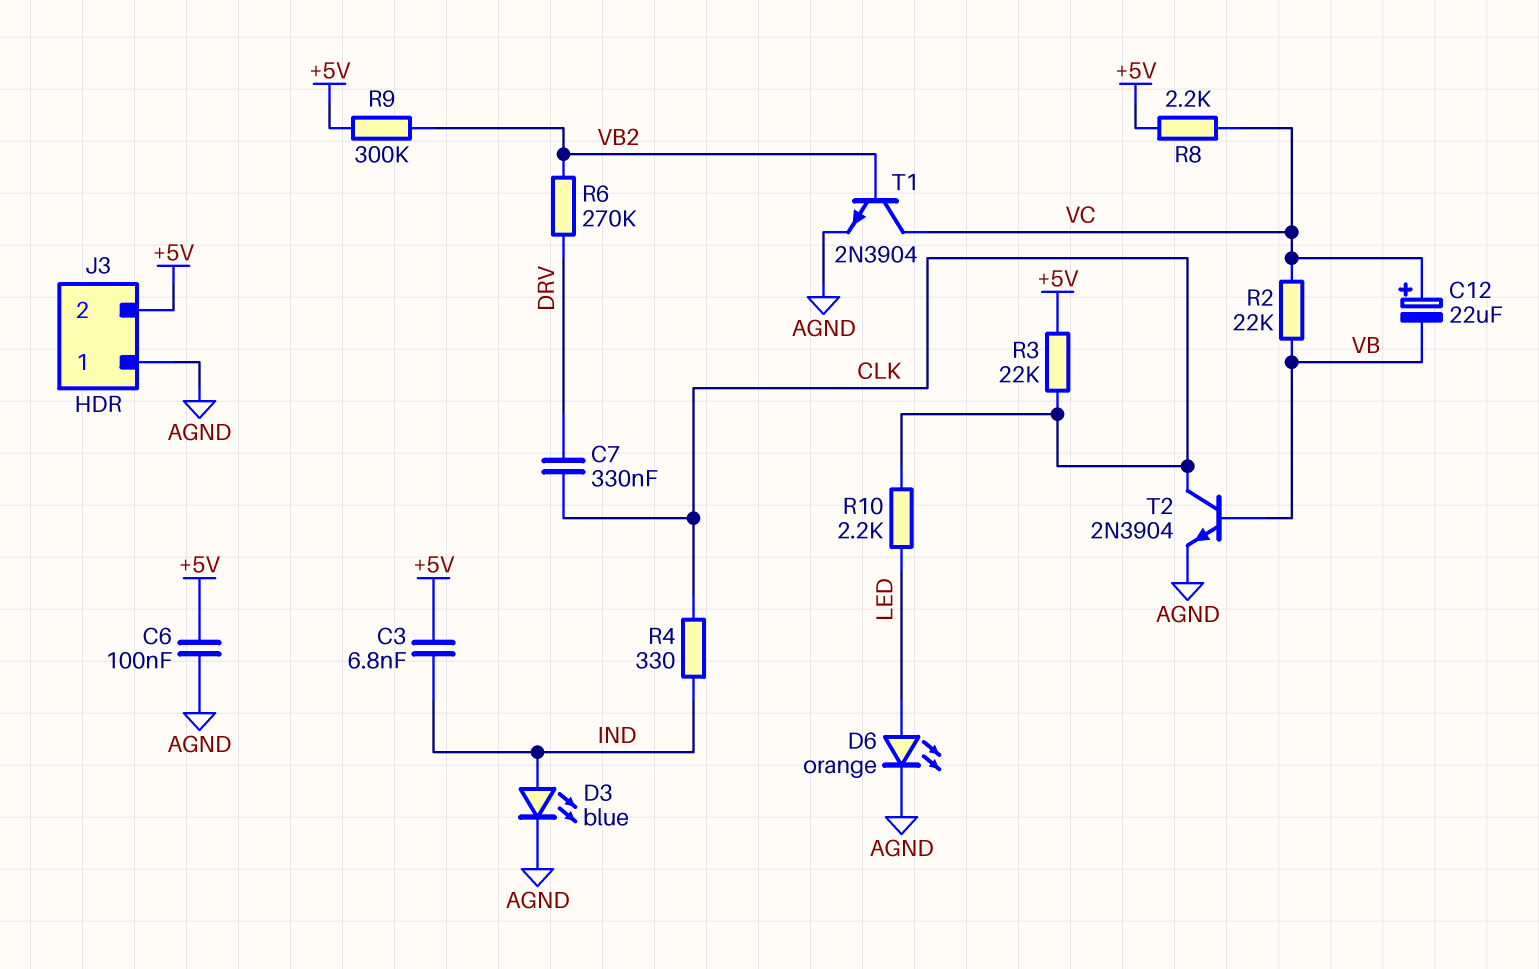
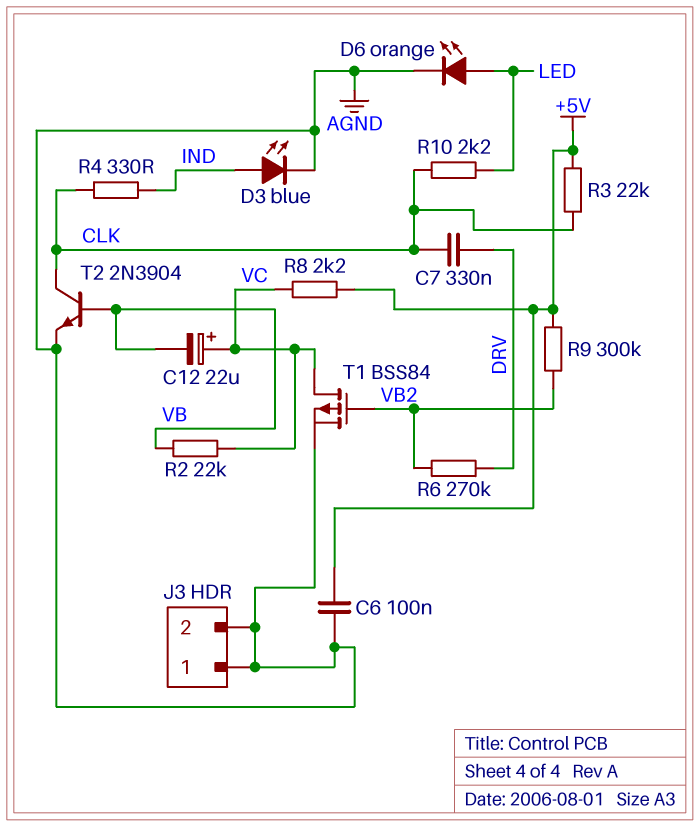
C3: 6.8nF (+5V, IND) -> none
J3 pin 2: +5V -> AGND
T1: NPN 2N3904 (B VB2, C VC, E AGND) -> PMOS BSS84 (G VB2, D VC, S AGND)

